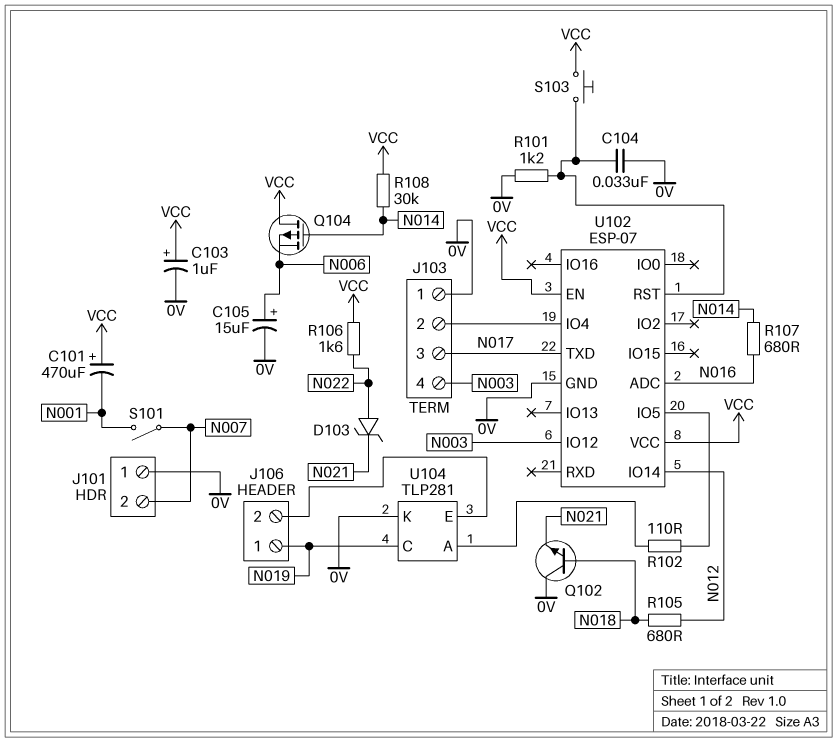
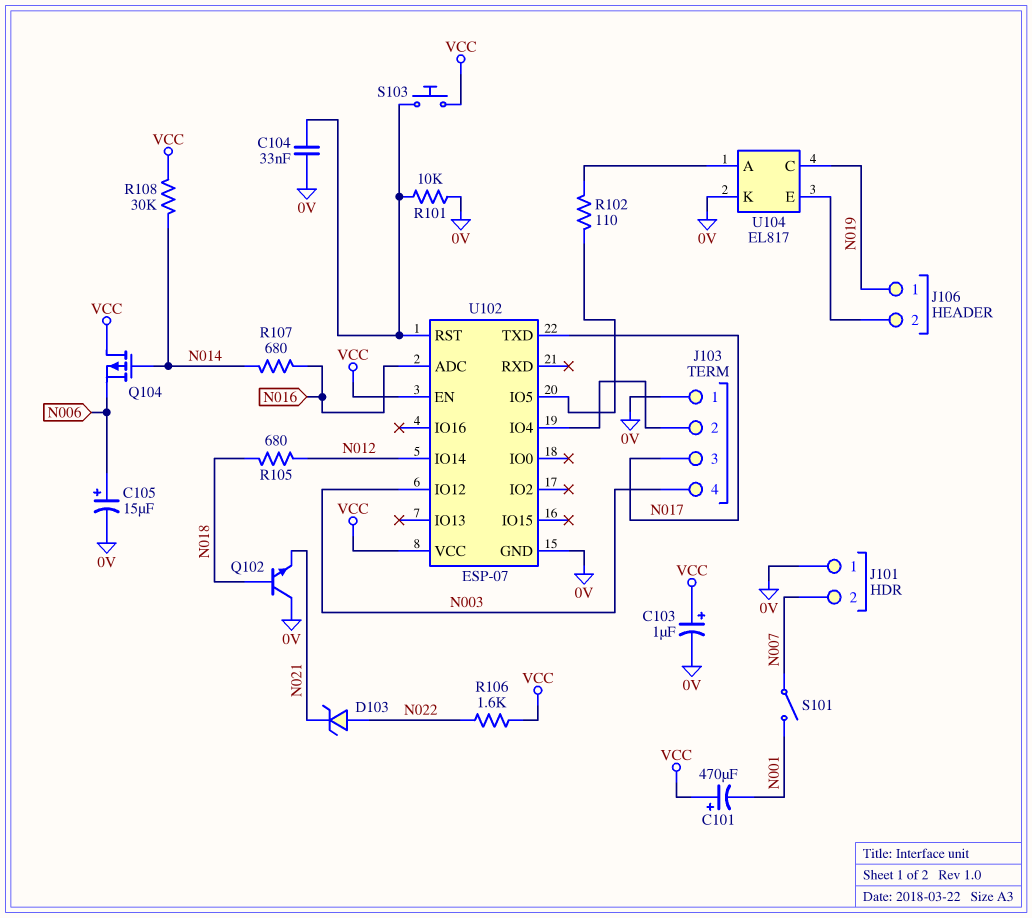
R101: 1.2k (0V, U102/RST) -> 10k (0V, U102/RST)
U104: TLP281 -> EL817

